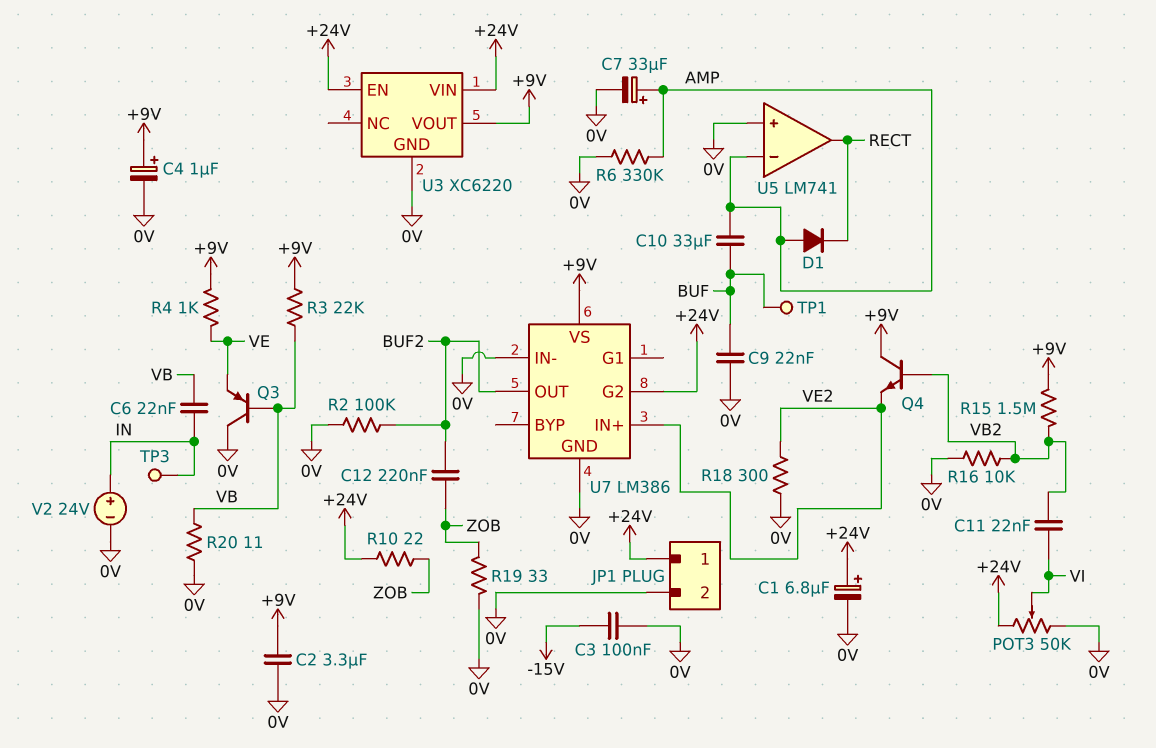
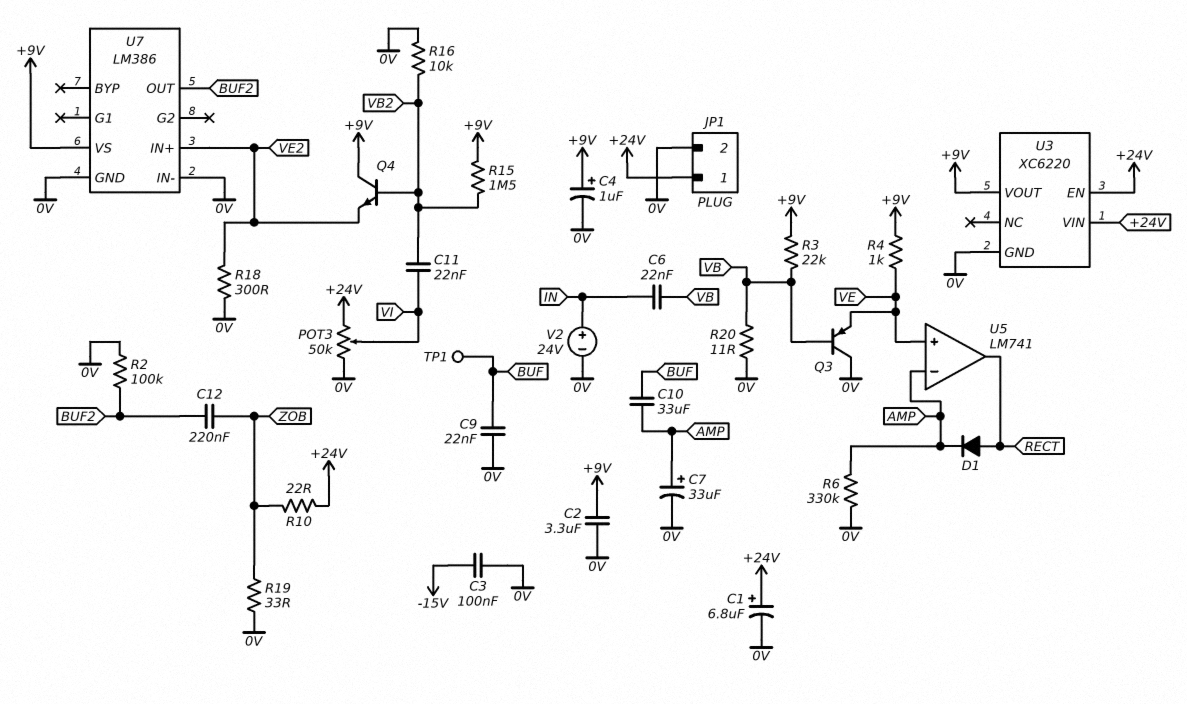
D1: diode (A AMP, K RECT) -> diode (A RECT, K AMP)
TP3: test point (IN) -> none
U5 pin in+: 0V -> VE
U7 pin G2: +24V -> none

